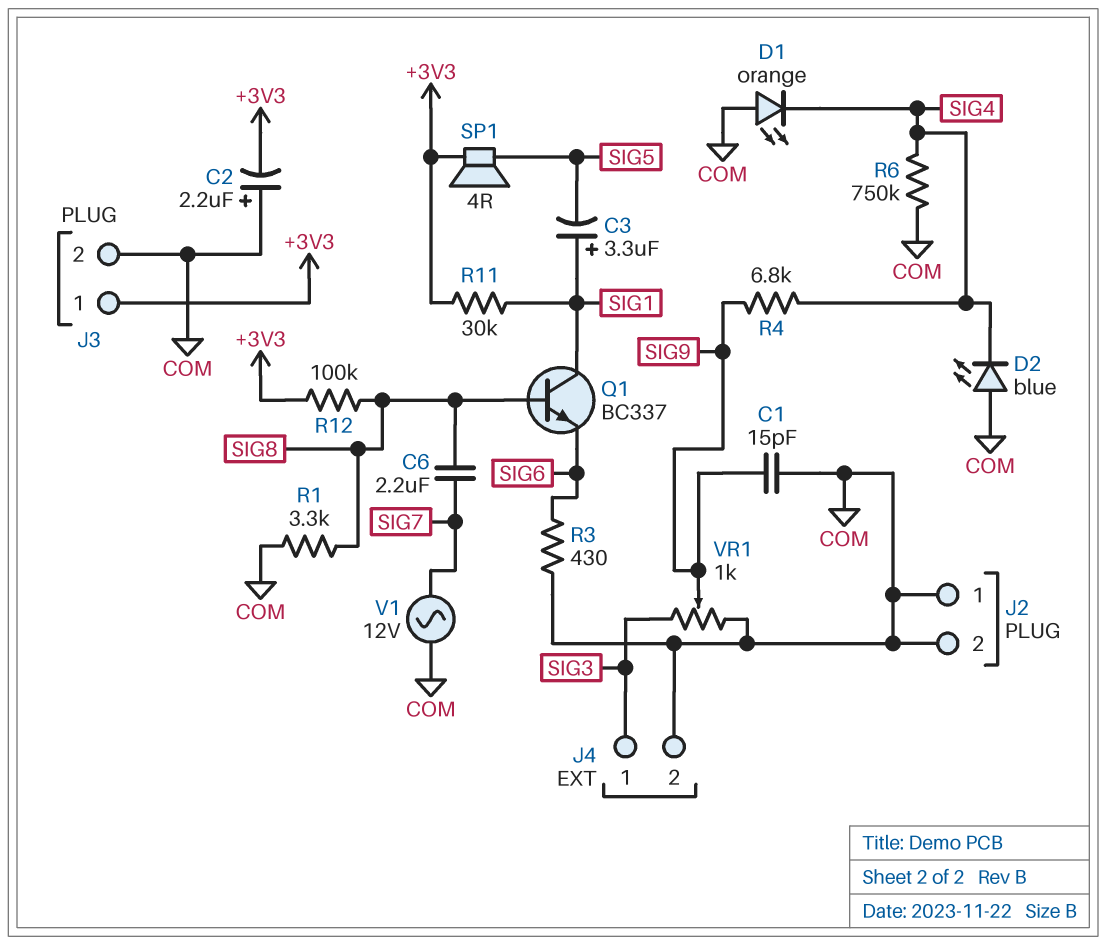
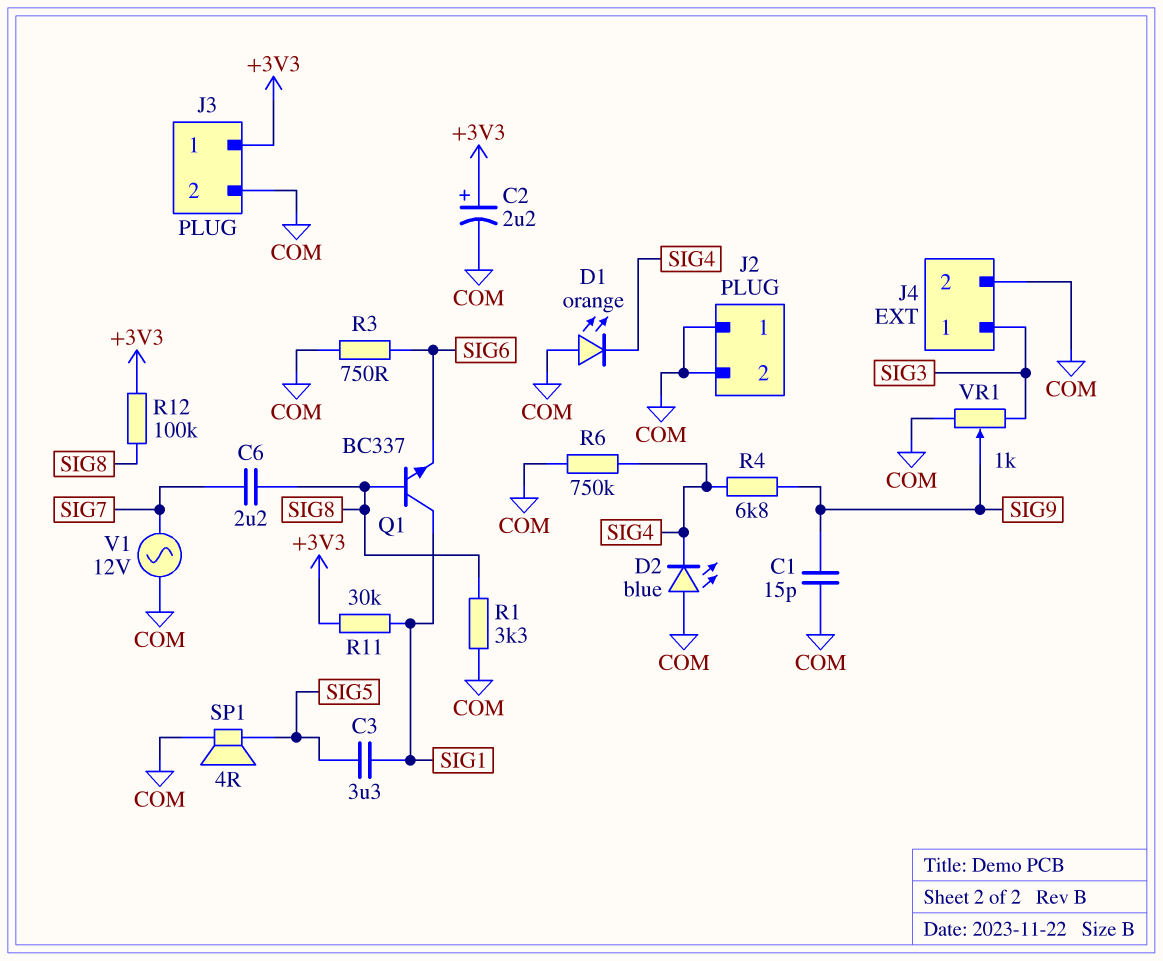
C2: 2.2uF (plus COM, minus +3V3) -> 2.2uF (plus +3V3, minus COM)
C3: 3.3uF (plus SIG1, minus SIG5) -> 3.3uF (SIG1, SIG5)
R3: 430 (COM, SIG6) -> 750 (COM, SIG6)
SP1: speaker 4R (+3V3, SIG5) -> speaker 4R (COM, SIG5)

